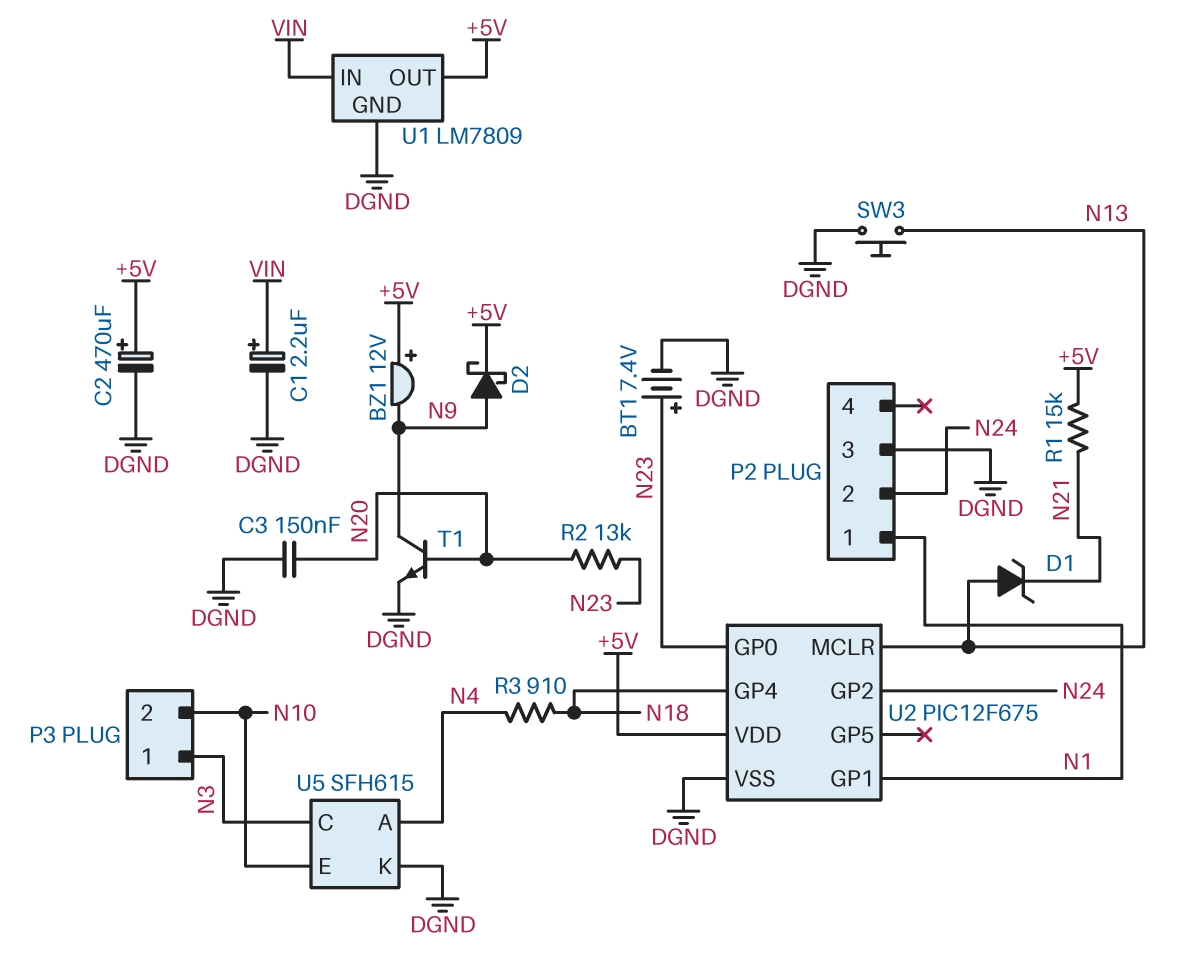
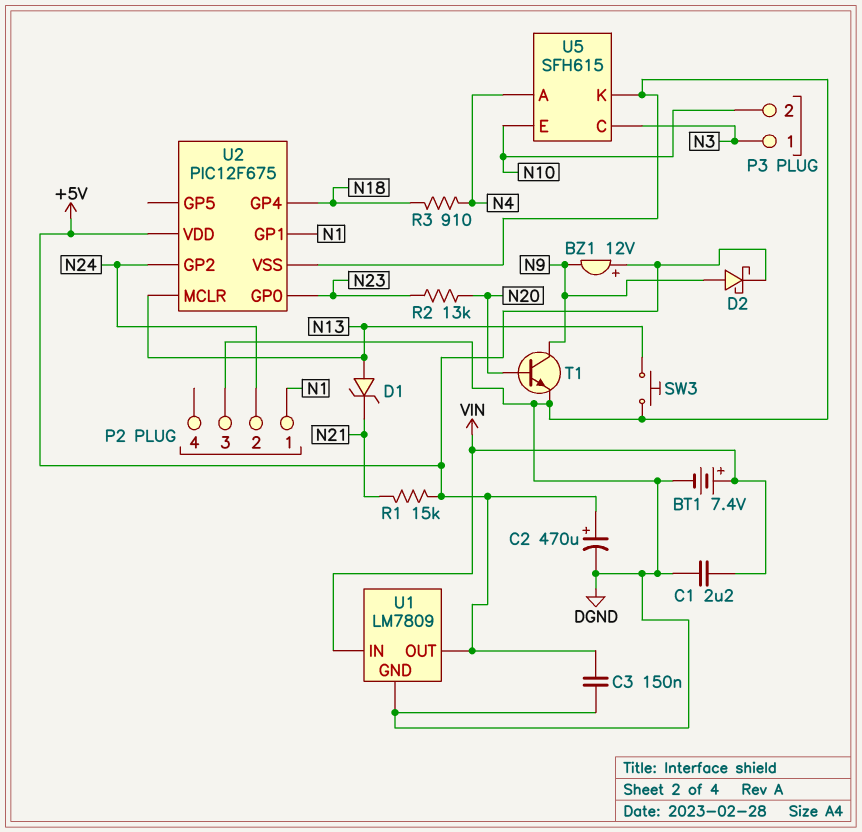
BT1: 7.4V (plus N23, minus DGND) -> 7.4V (plus VIN, minus DGND)
C1: 2.2uF (plus VIN, minus DGND) -> 2.2uF (DGND, VIN)
C3: 150nF (DGND, N20) -> 150nF (+5V, DGND)

